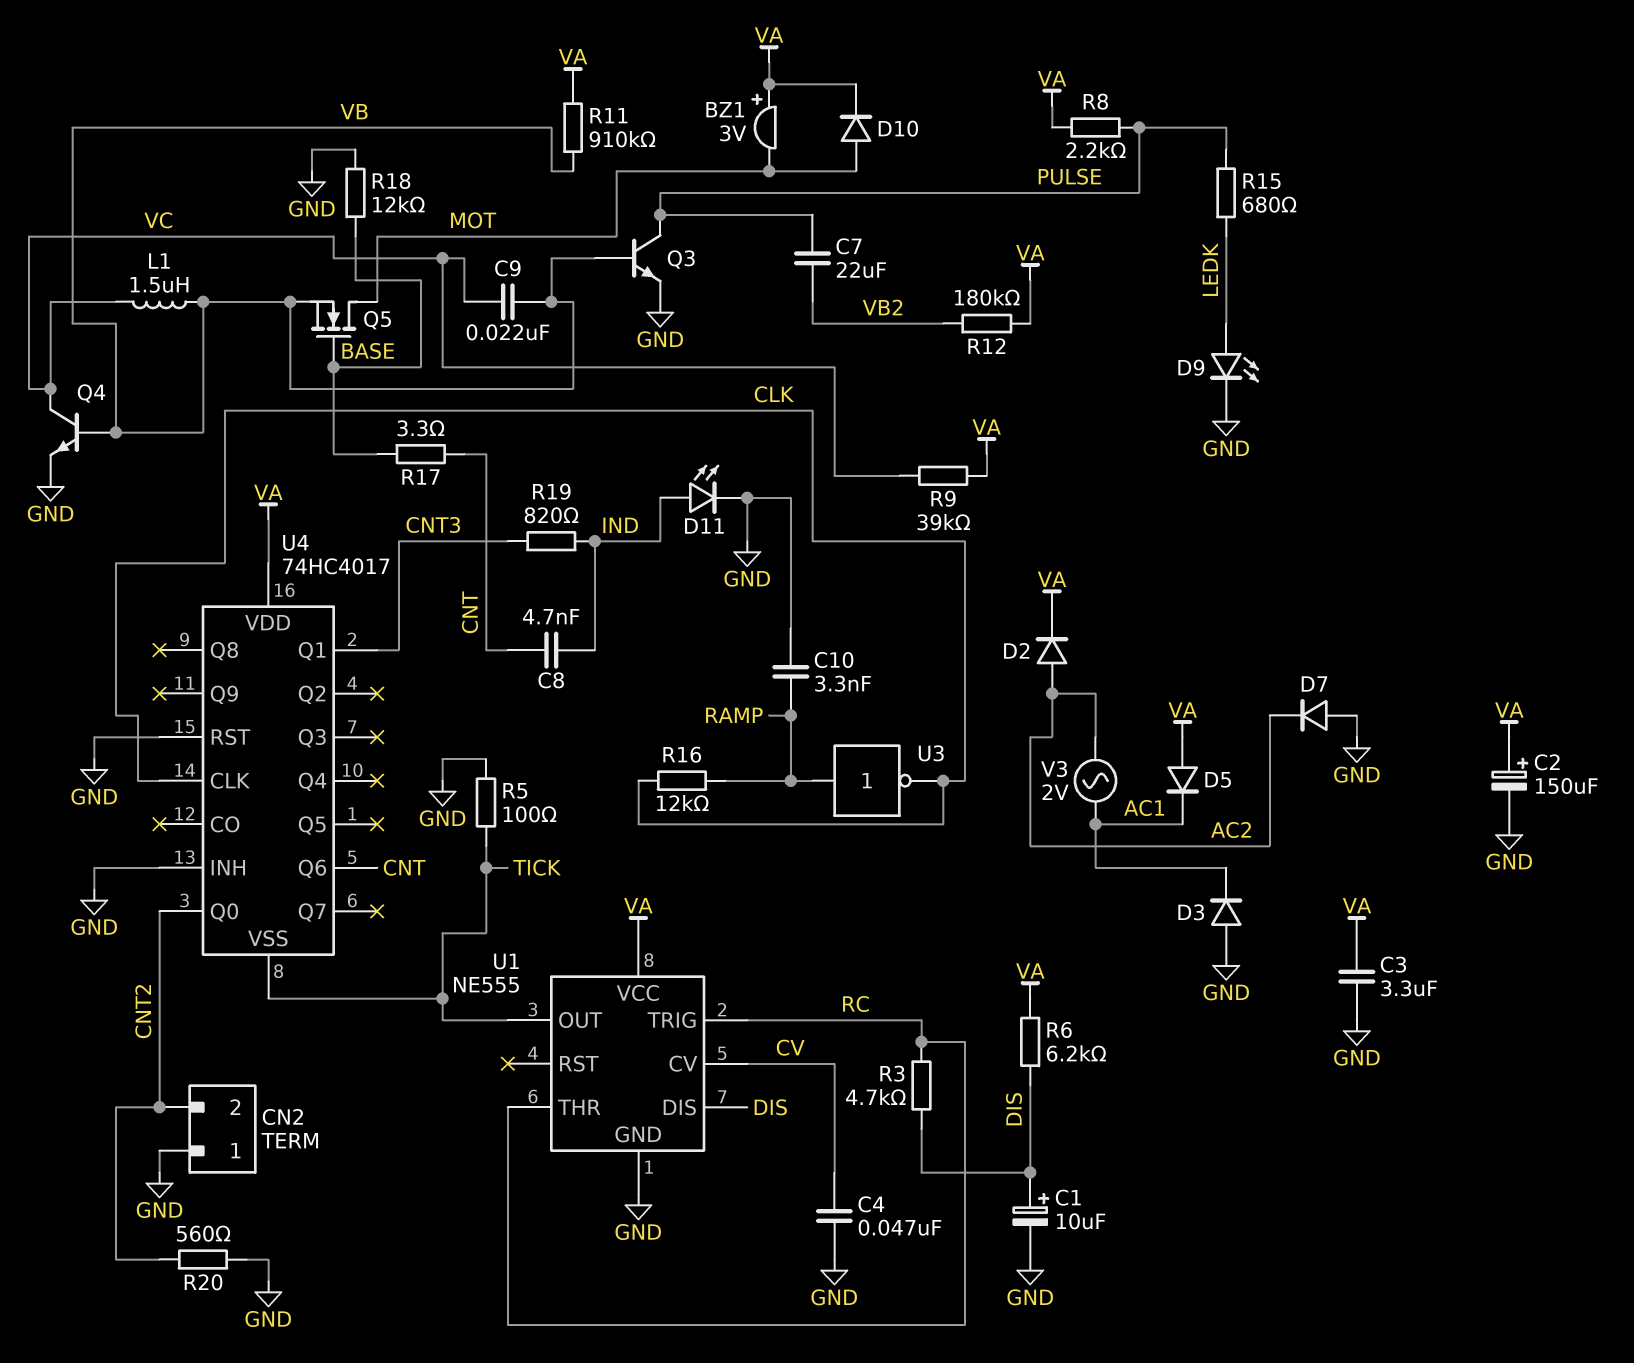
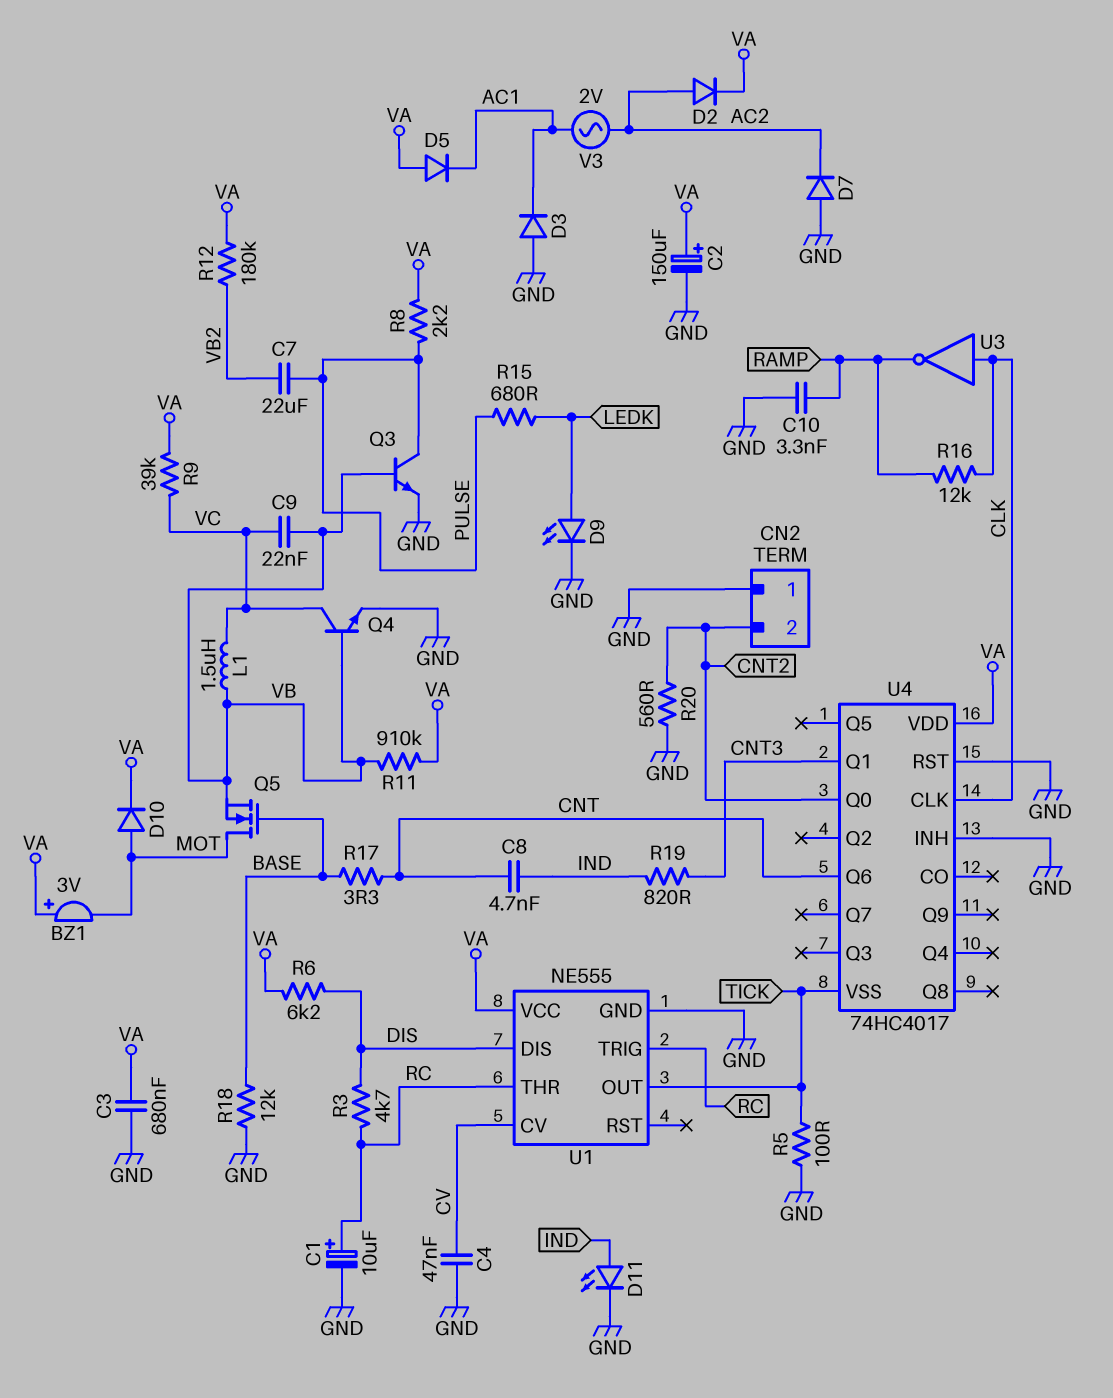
C1: 10uF (plus DIS, minus GND) -> 10uF (plus RC, minus GND)
C3: 3.3uF (GND, VA) -> 680nF (GND, VA)
U3: NOT (in RAMP, out CLK) -> NOT (in CLK, out RAMP)

